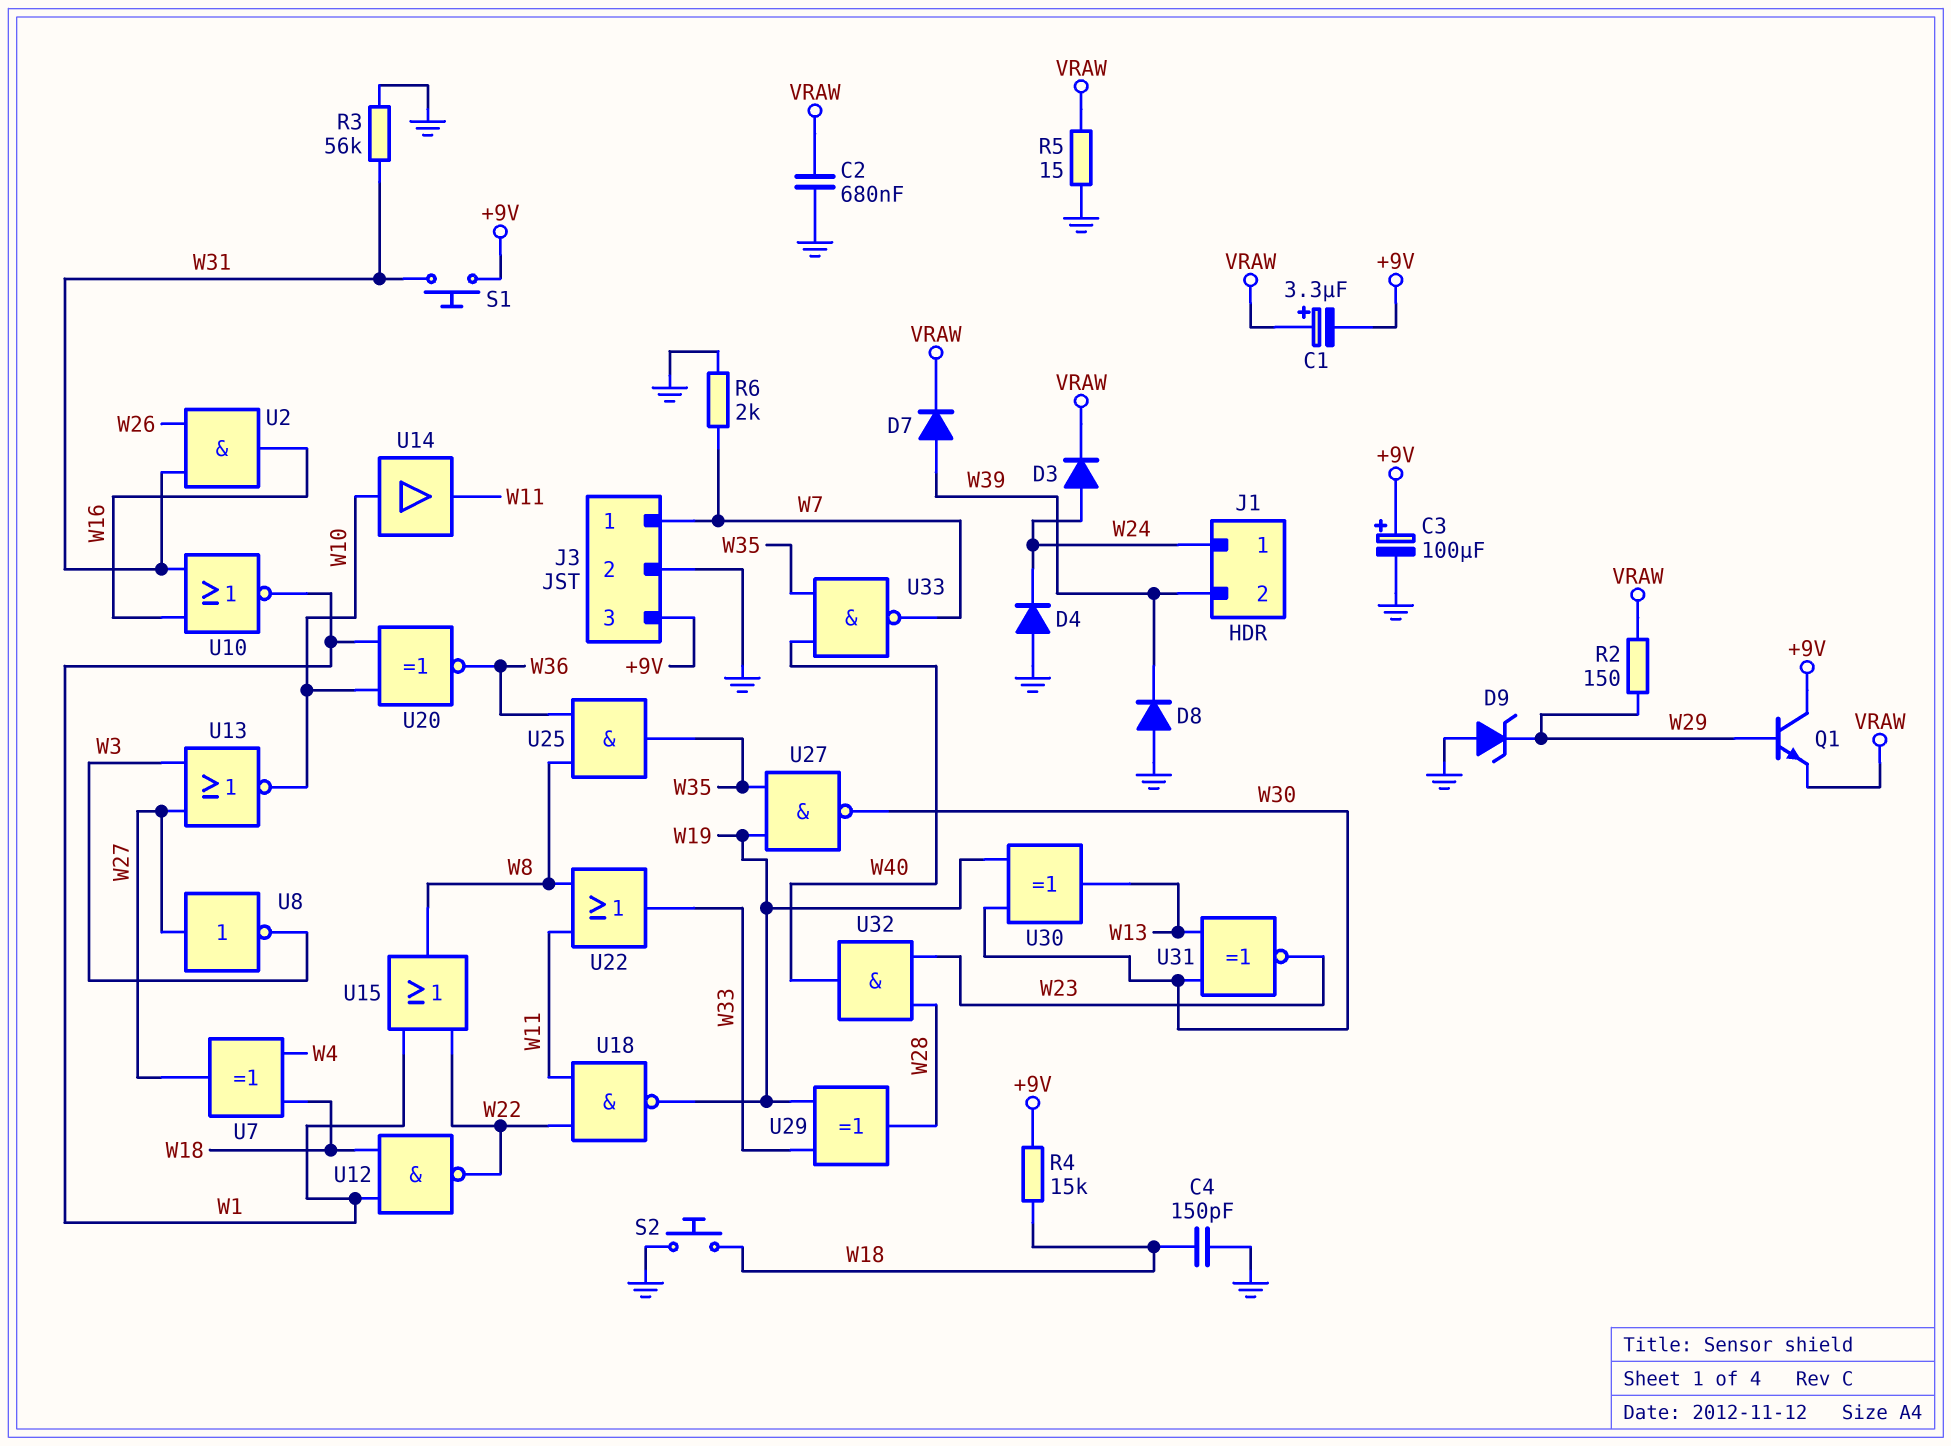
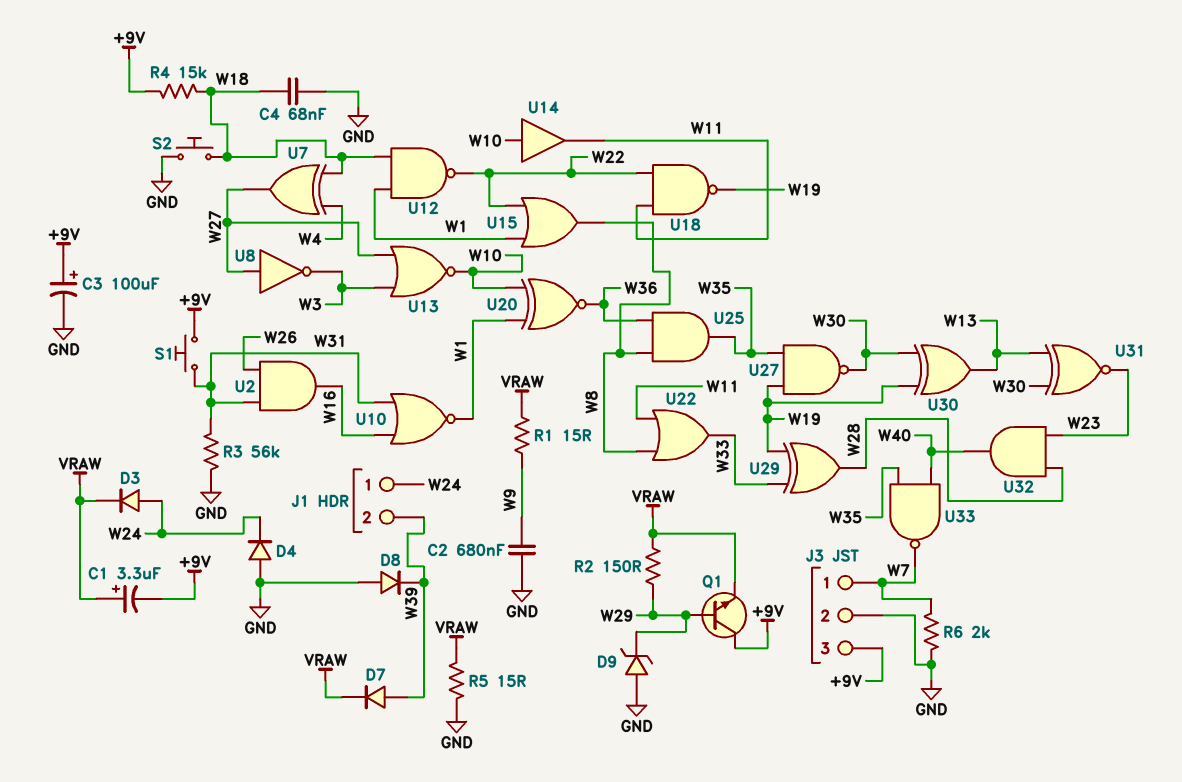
C2: 680nF (GND, VRAW) -> 680nF (GND, W9)
C4: 150pF (GND, W18) -> 68nF (GND, W18)
R1: none -> 15 (VRAW, W9)

